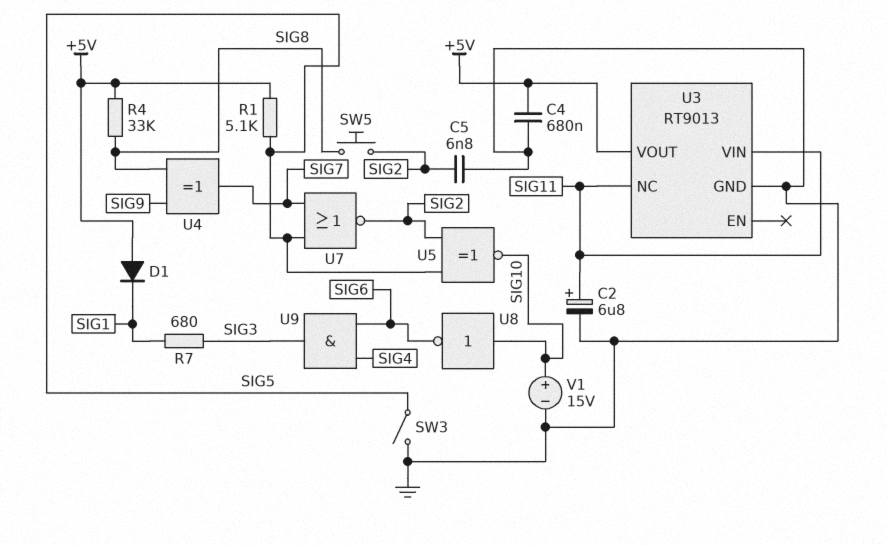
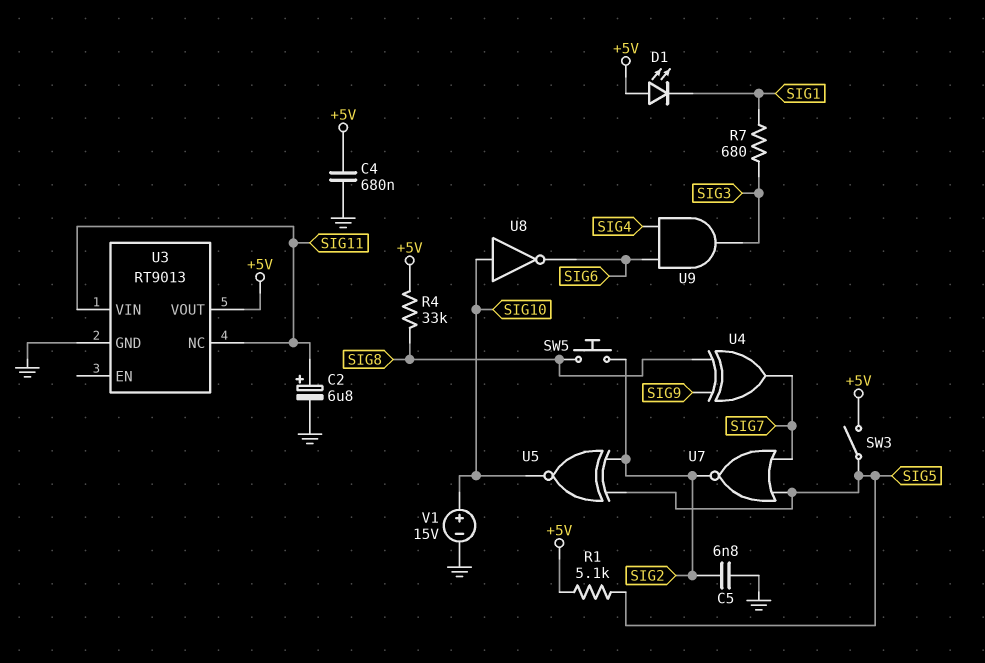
D1: diode (A +5V, K SIG1) -> LED (A +5V, K SIG1)
SW3: switch (GND, SIG5) -> switch (+5V, SIG5)

